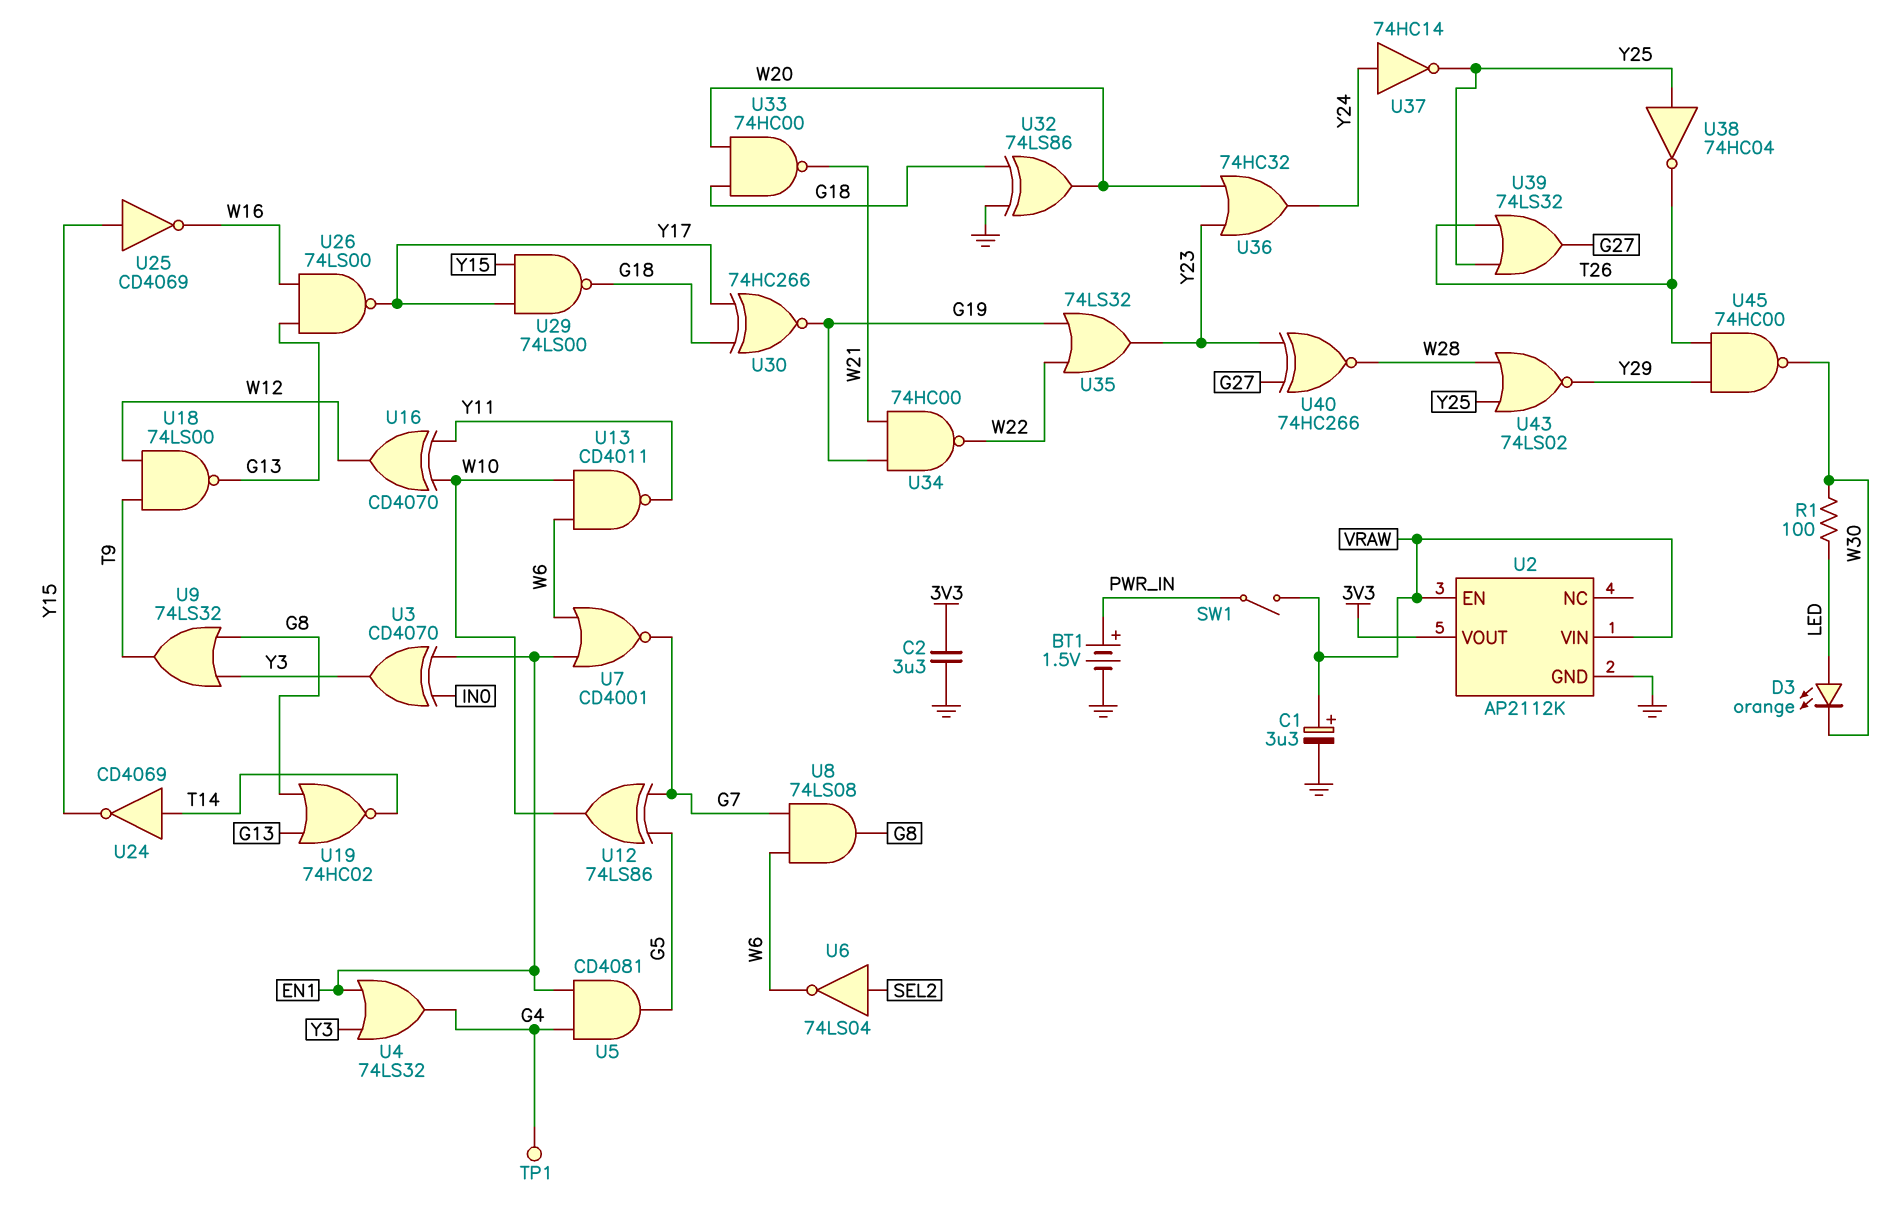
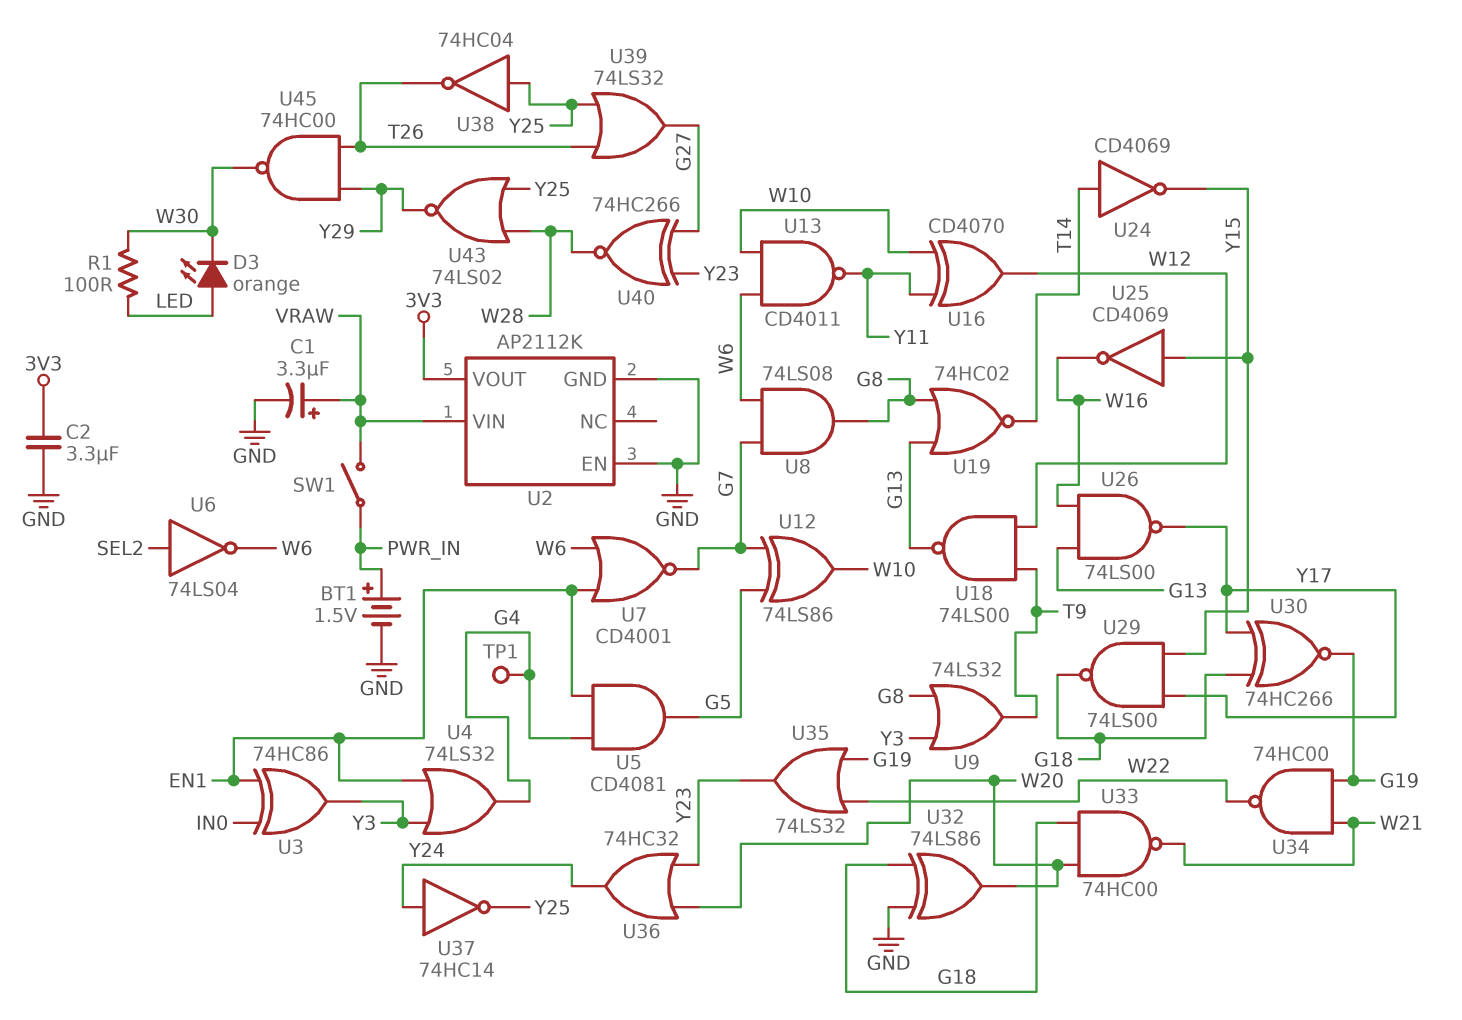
U2 pin EN: VRAW -> GND
U3: XOR CD4070 (in EN1, in IN0, out Y3) -> XOR 74HC86 (in EN1, in IN0, out Y3)

